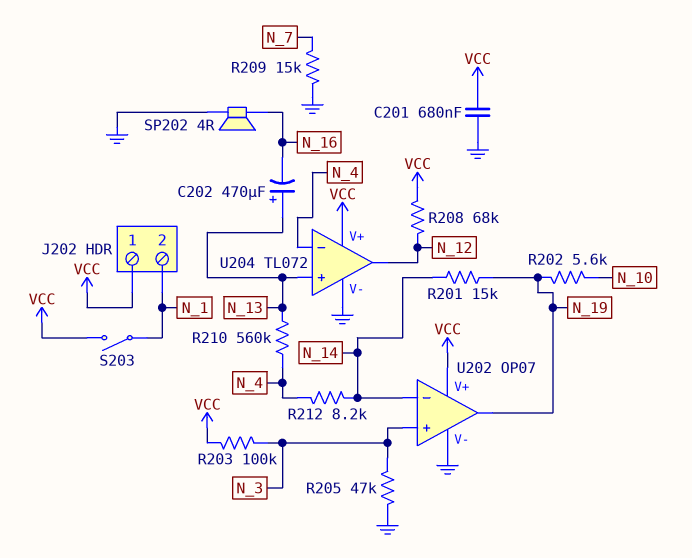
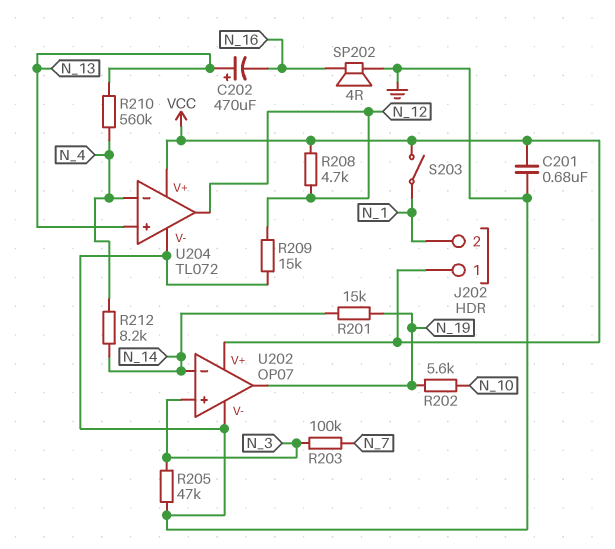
R203: 100k (N_3, VCC) -> 100k (N_3, N_7)
R208: 68k (N_12, VCC) -> 4.7k (N_12, VCC)
R209: 15k (GND, N_7) -> 15k (GND, N_12)

